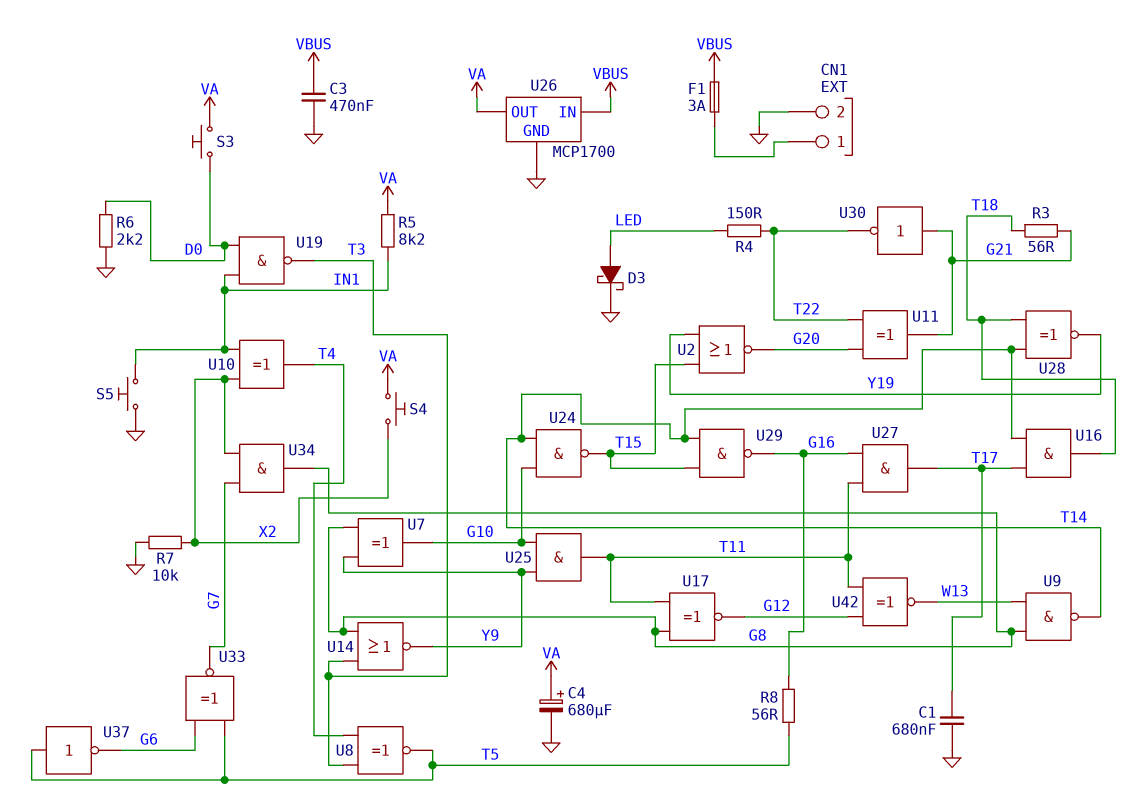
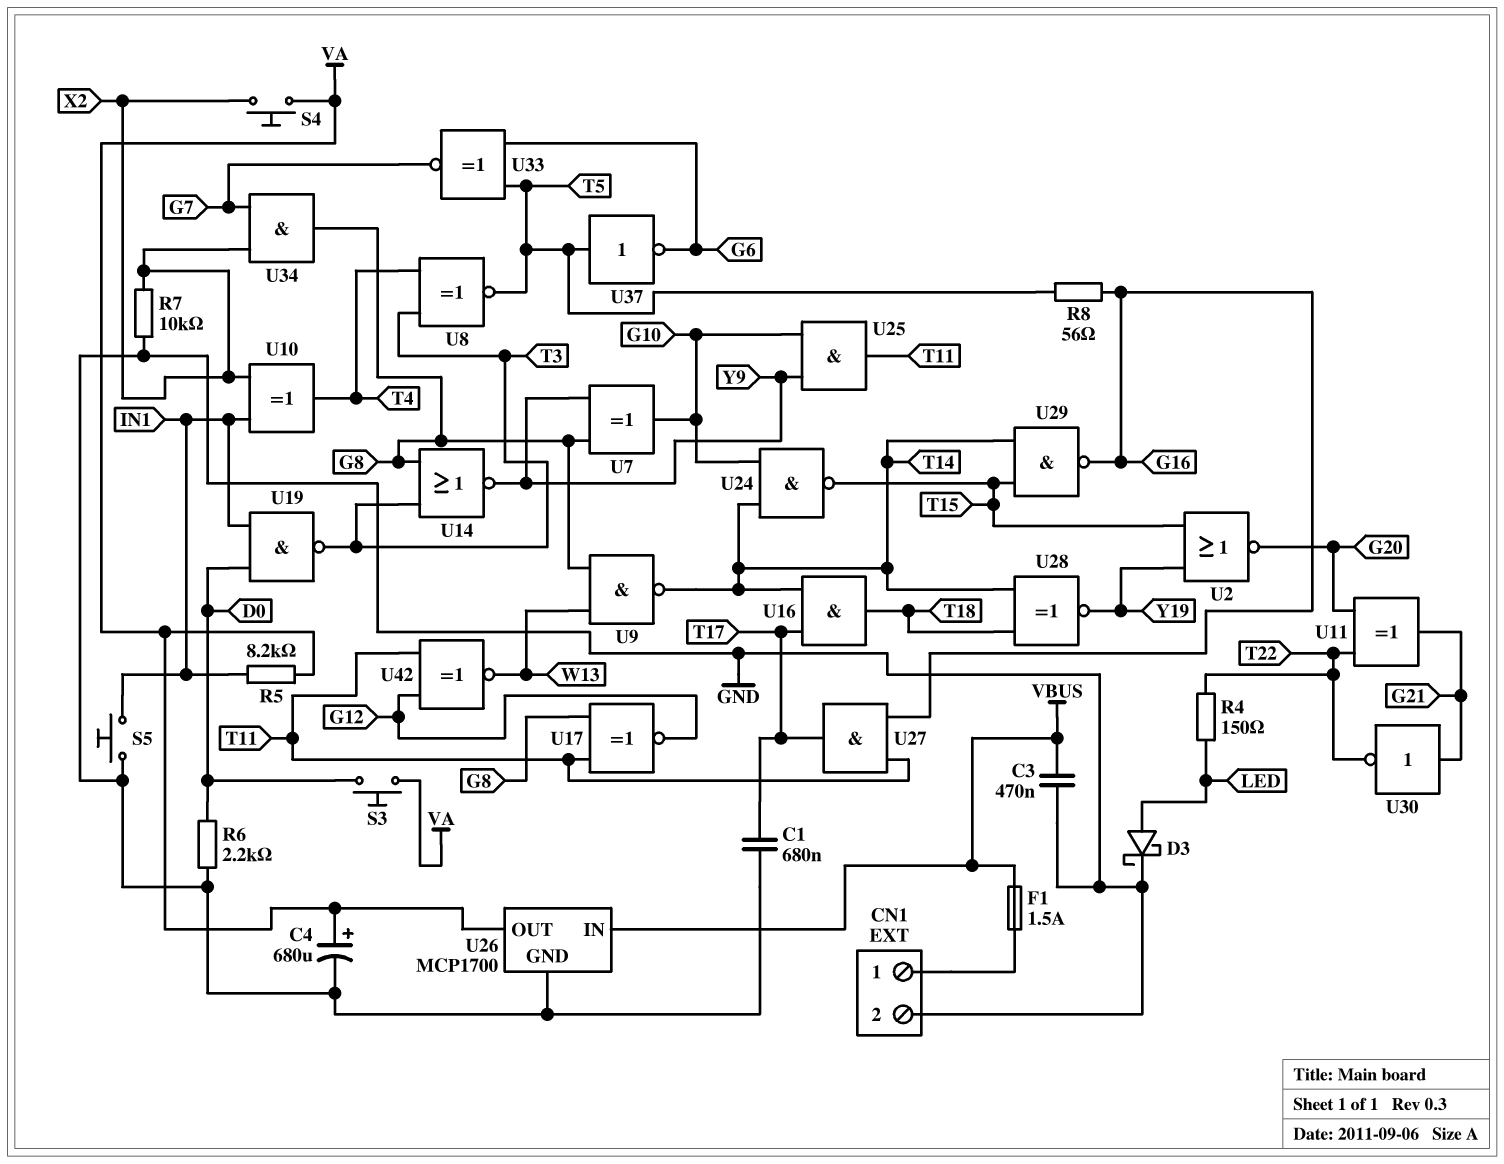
F1: 3A (CN1/1, VBUS) -> 1.5A (CN1/1, VBUS)
R3: 56 (G21, T18) -> none

